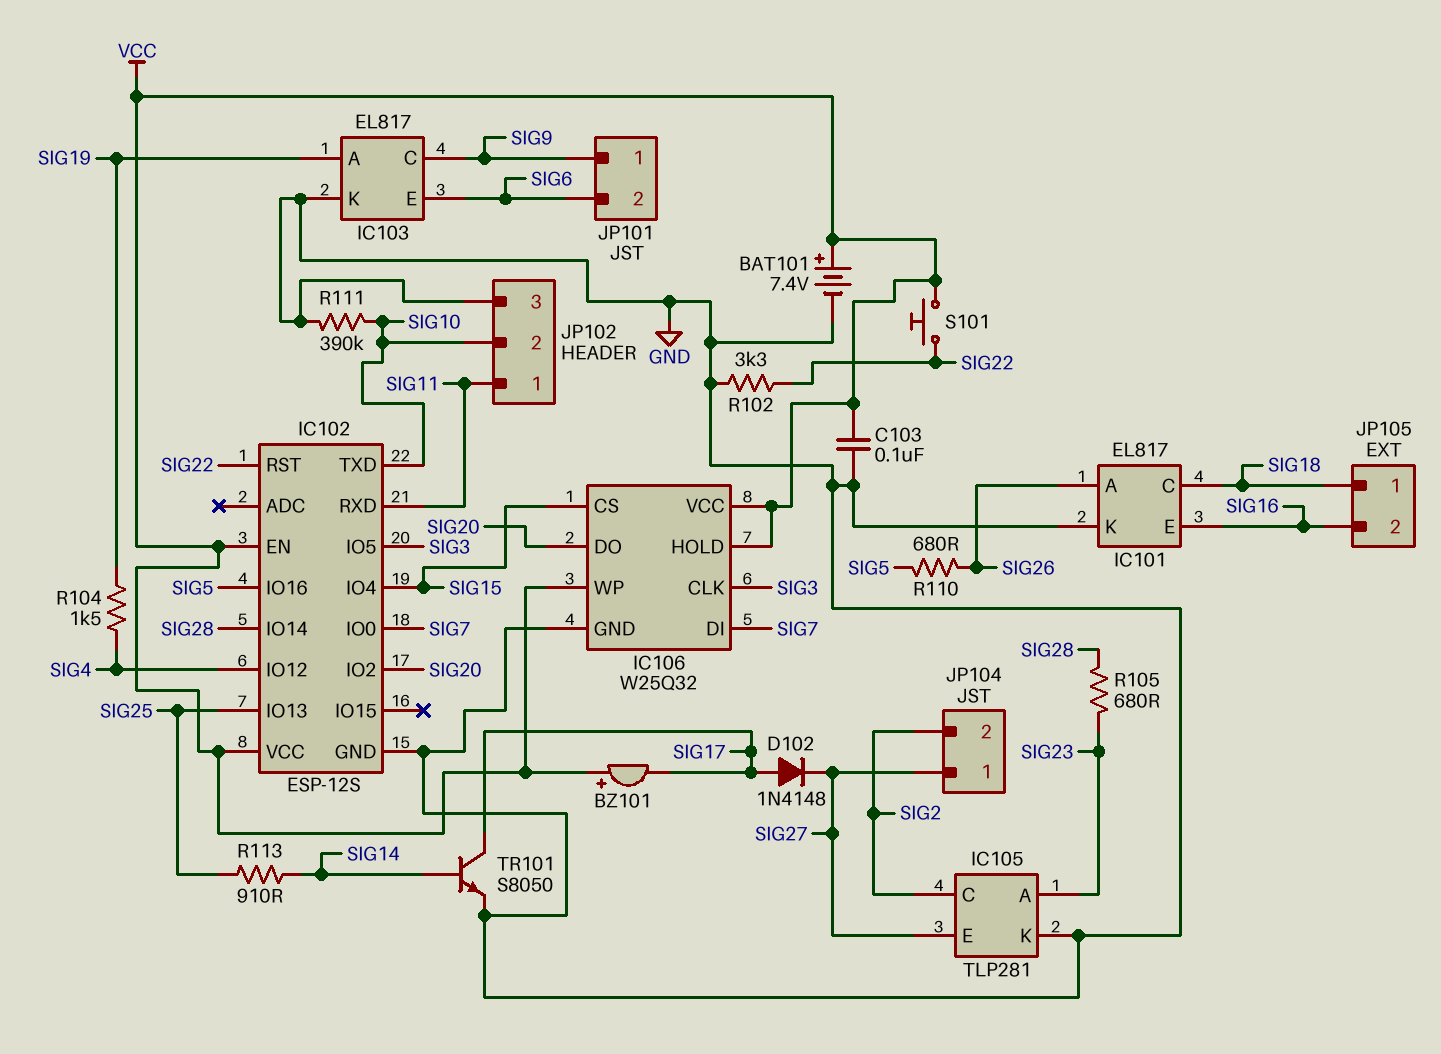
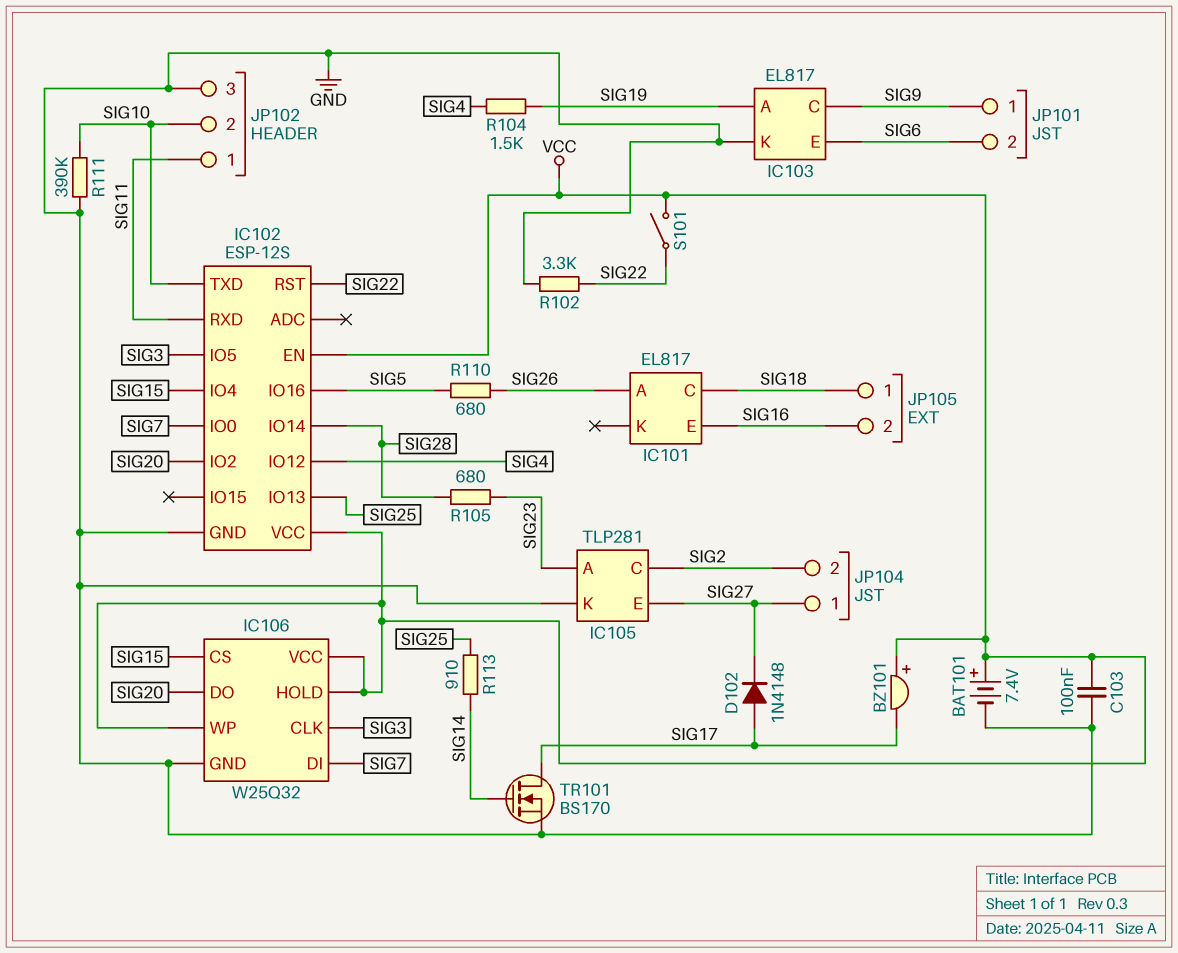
IC101 pin K: GND -> none
S101: button (SIG22, VCC) -> switch (SIG22, VCC)
TR101: NPN S8050 (B SIG14, C SIG17, E GND) -> NMOS BS170 (G SIG14, D SIG17, S GND)

